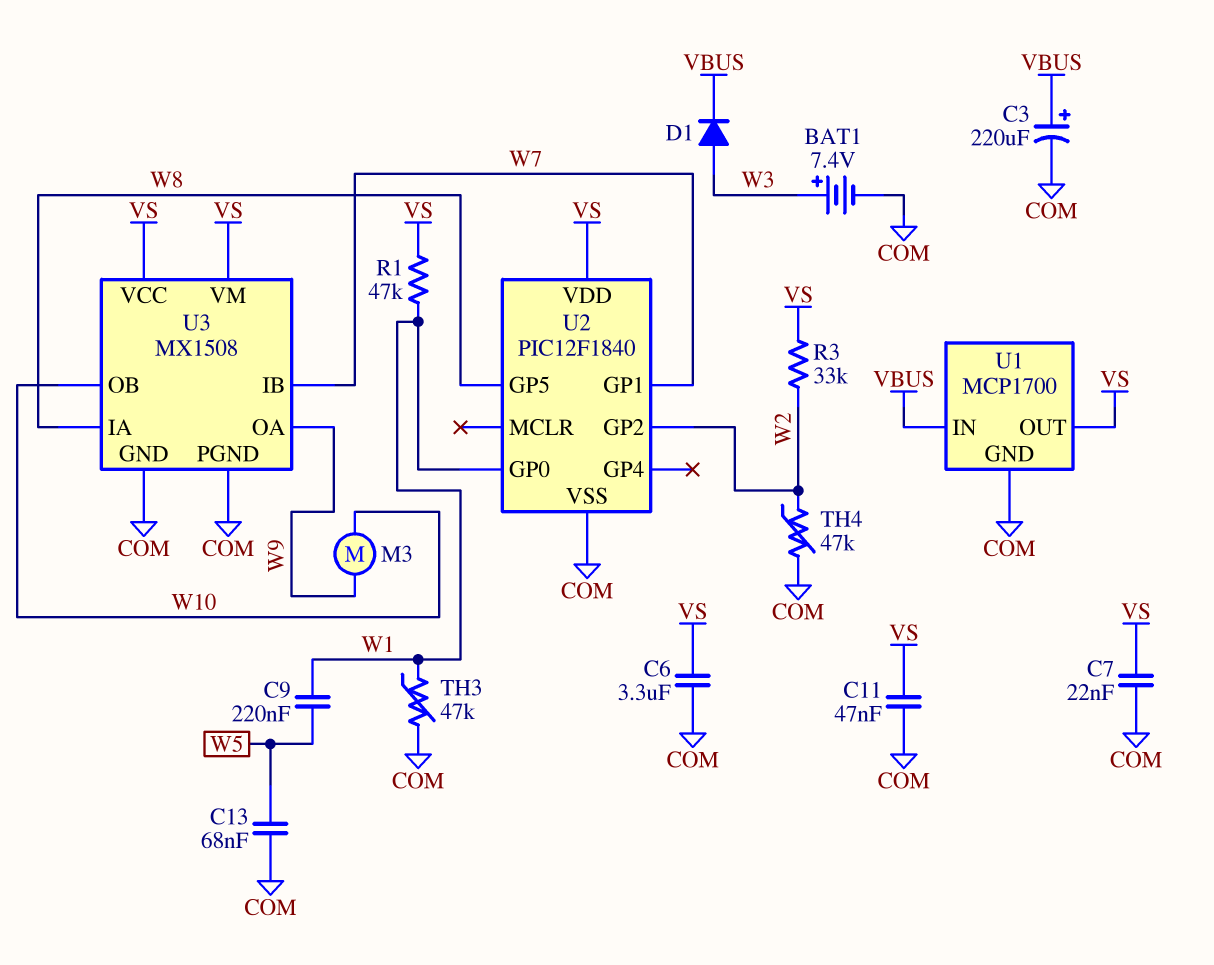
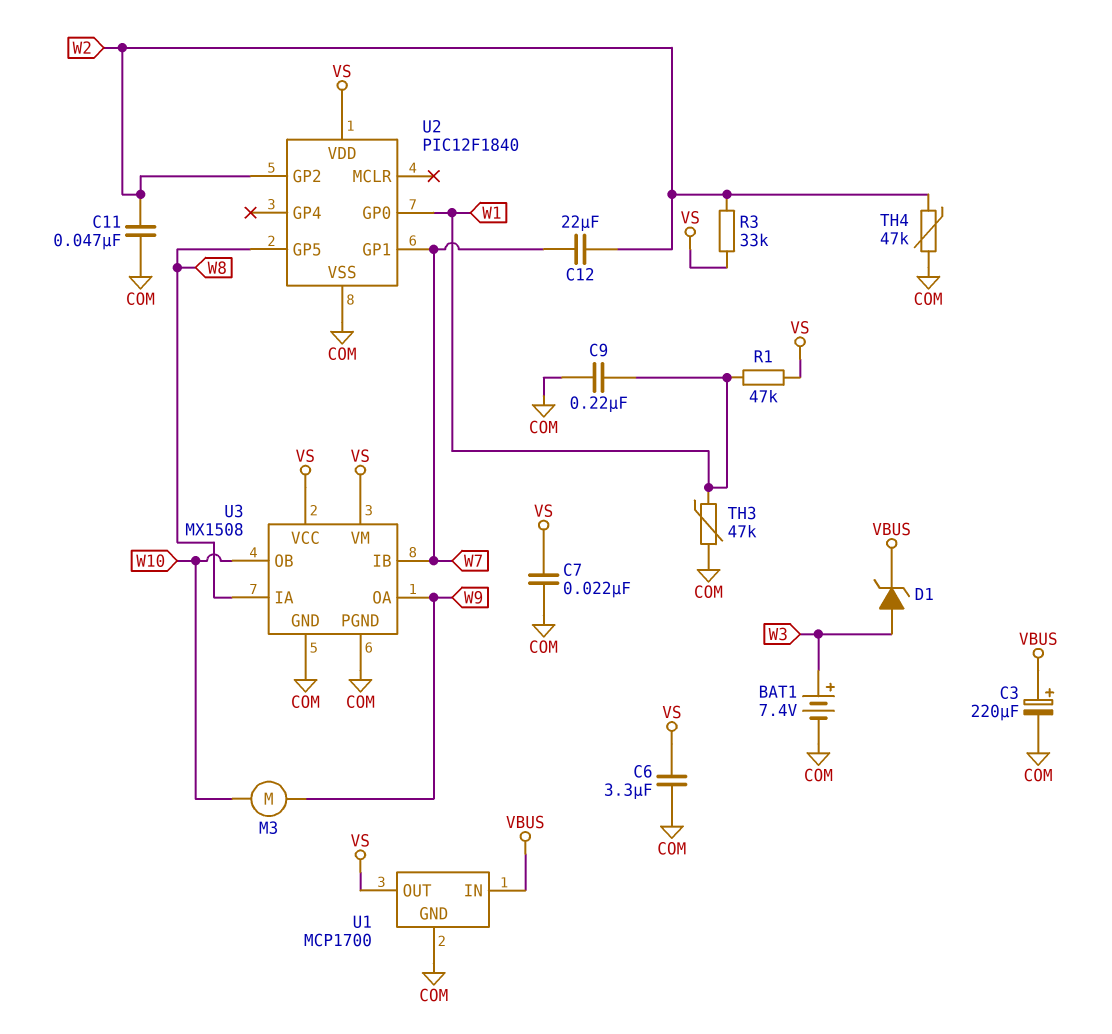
C9: 220nF (W1, W5) -> 220nF (COM, W1)
C11: 47nF (COM, VS) -> 47nF (COM, W2)
C12: none -> 22uF (W2, W7)
C13: 68nF (COM, W5) -> none
D1: diode (A W3, K VBUS) -> zener (A W3, K VBUS)

